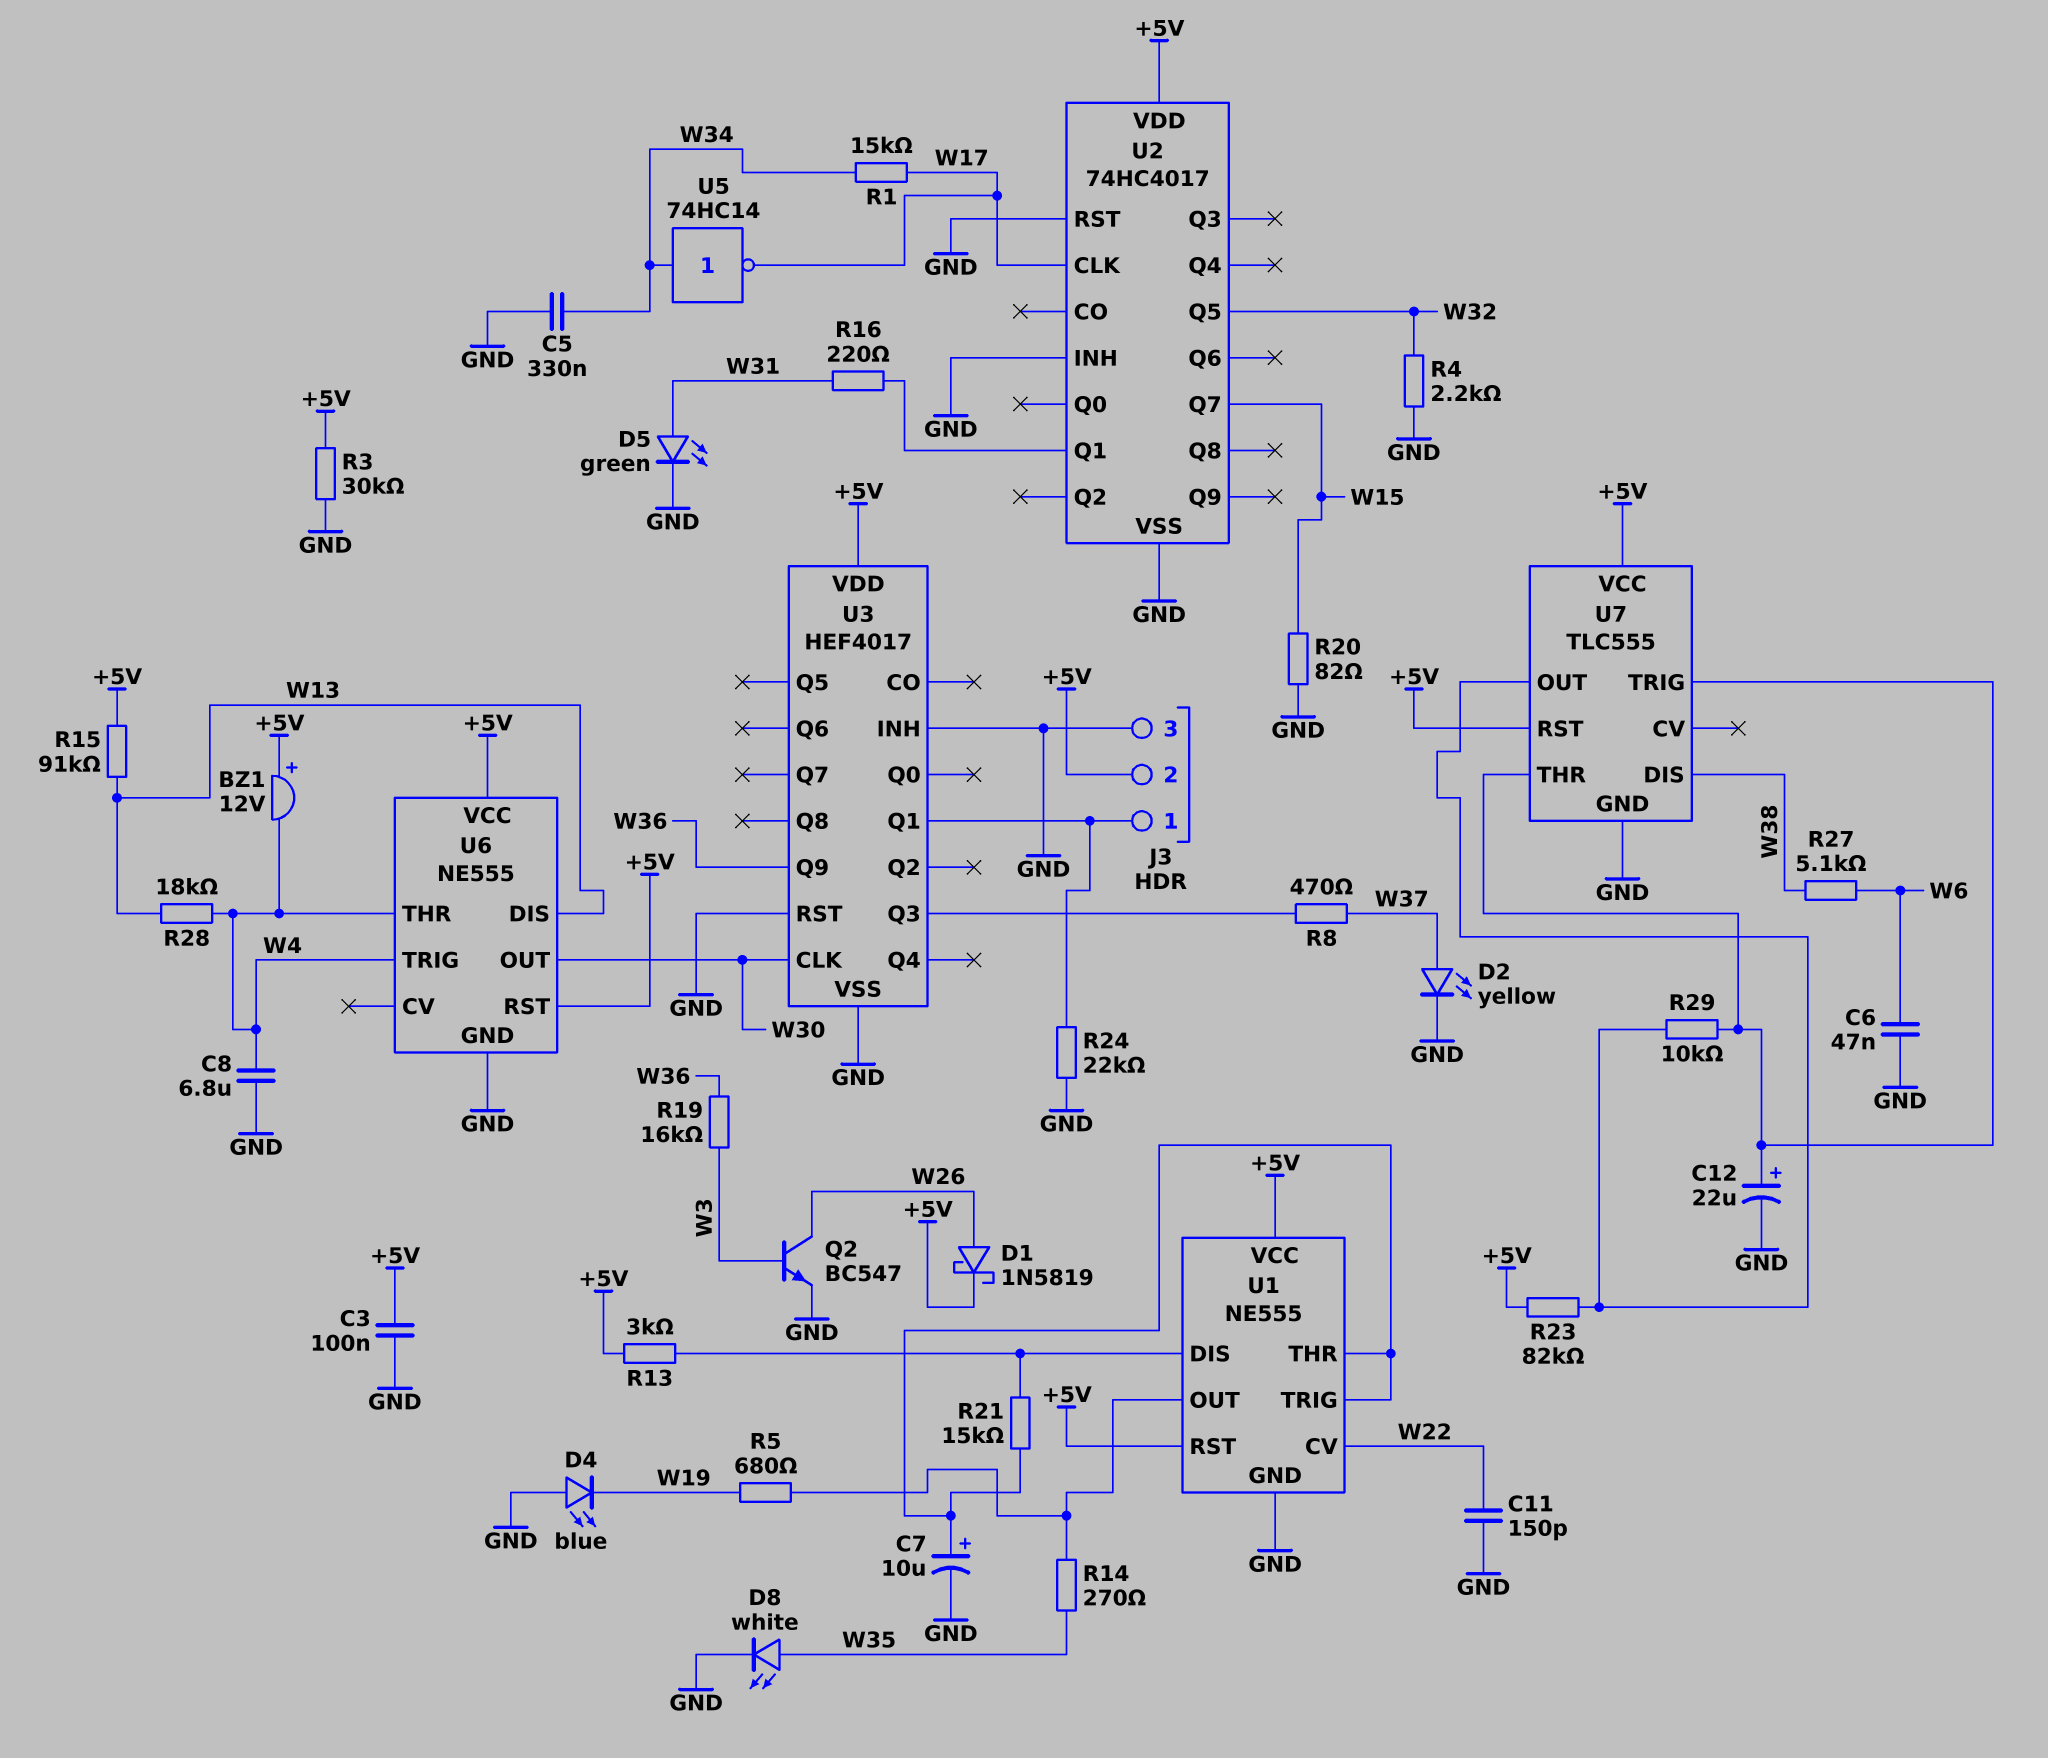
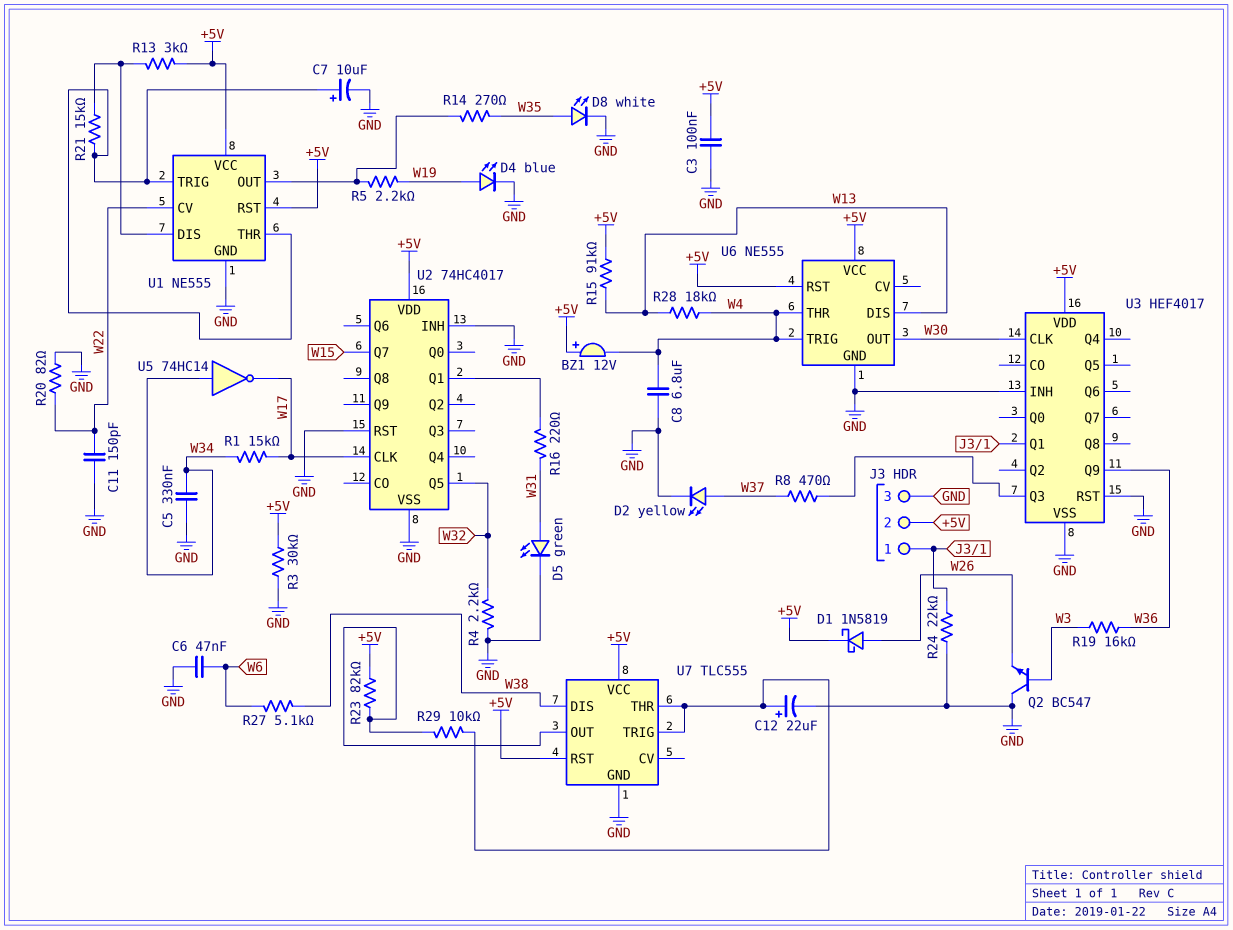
D4: LED blue (A GND, K W19) -> LED blue (A W19, K GND)
Q2: NPN BC547 (B W3, C W26, E GND) -> NPN BC547 (B W3, C GND, E W26)
R5: 680 (U1/OUT, W19) -> 2.2k (U1/OUT, W19)
R20: 82 (GND, W15) -> 82 (GND, W22)

